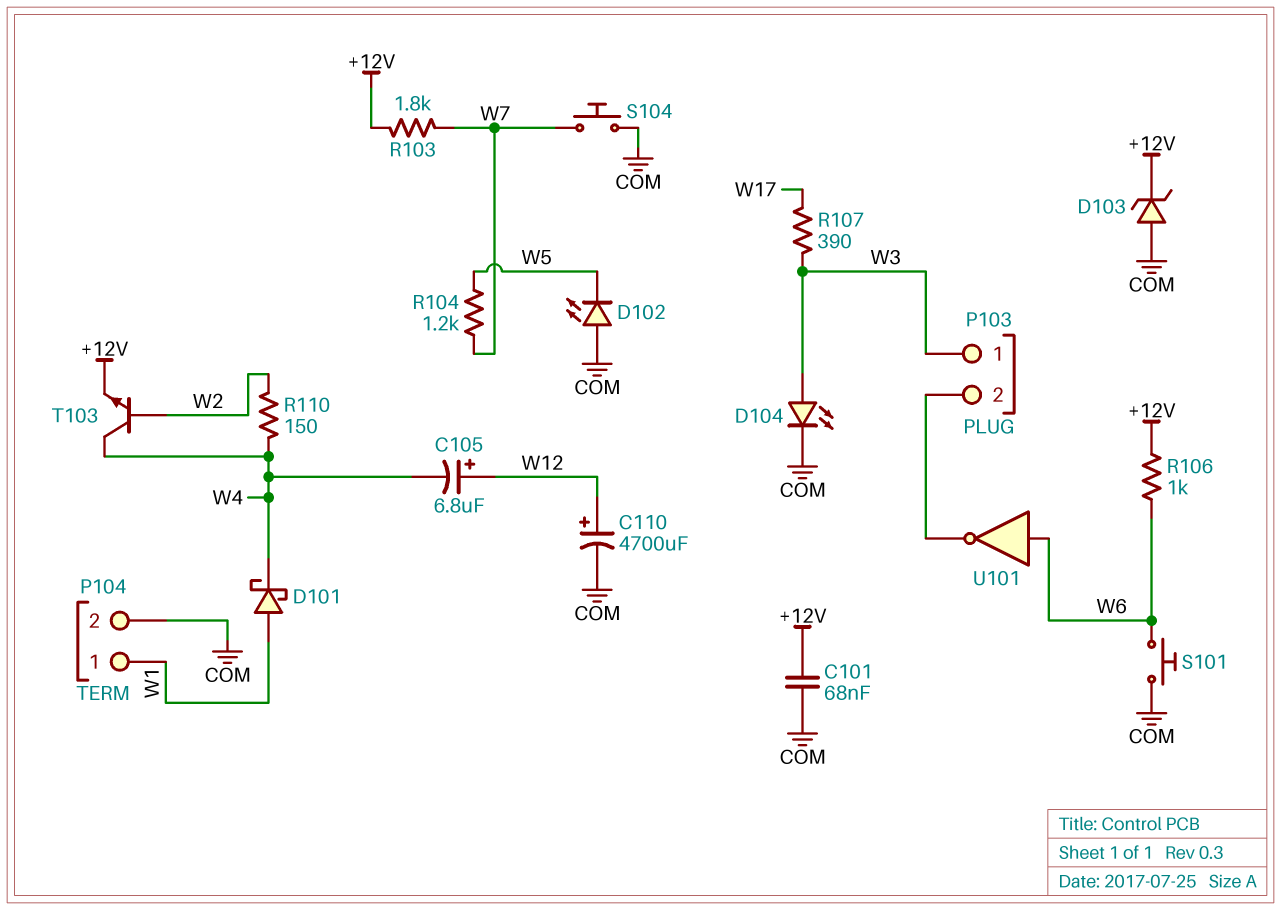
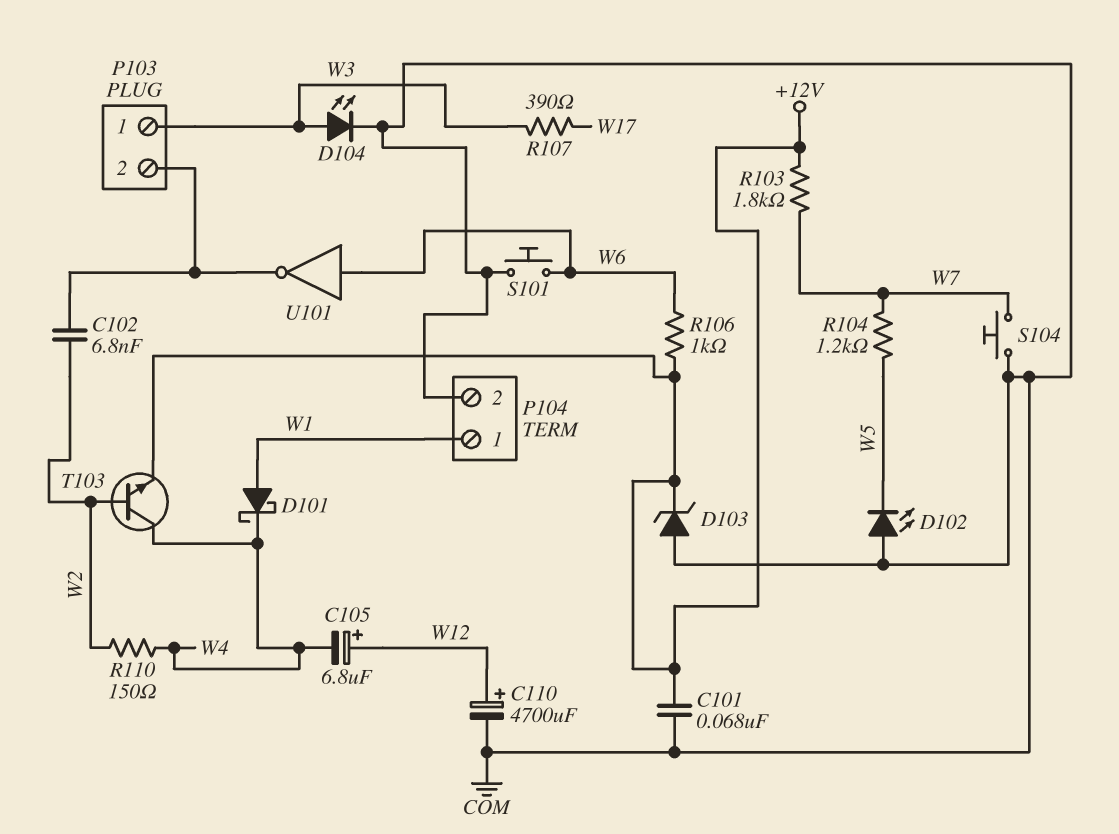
C102: none -> 6.8nF (P103/2, W2)

